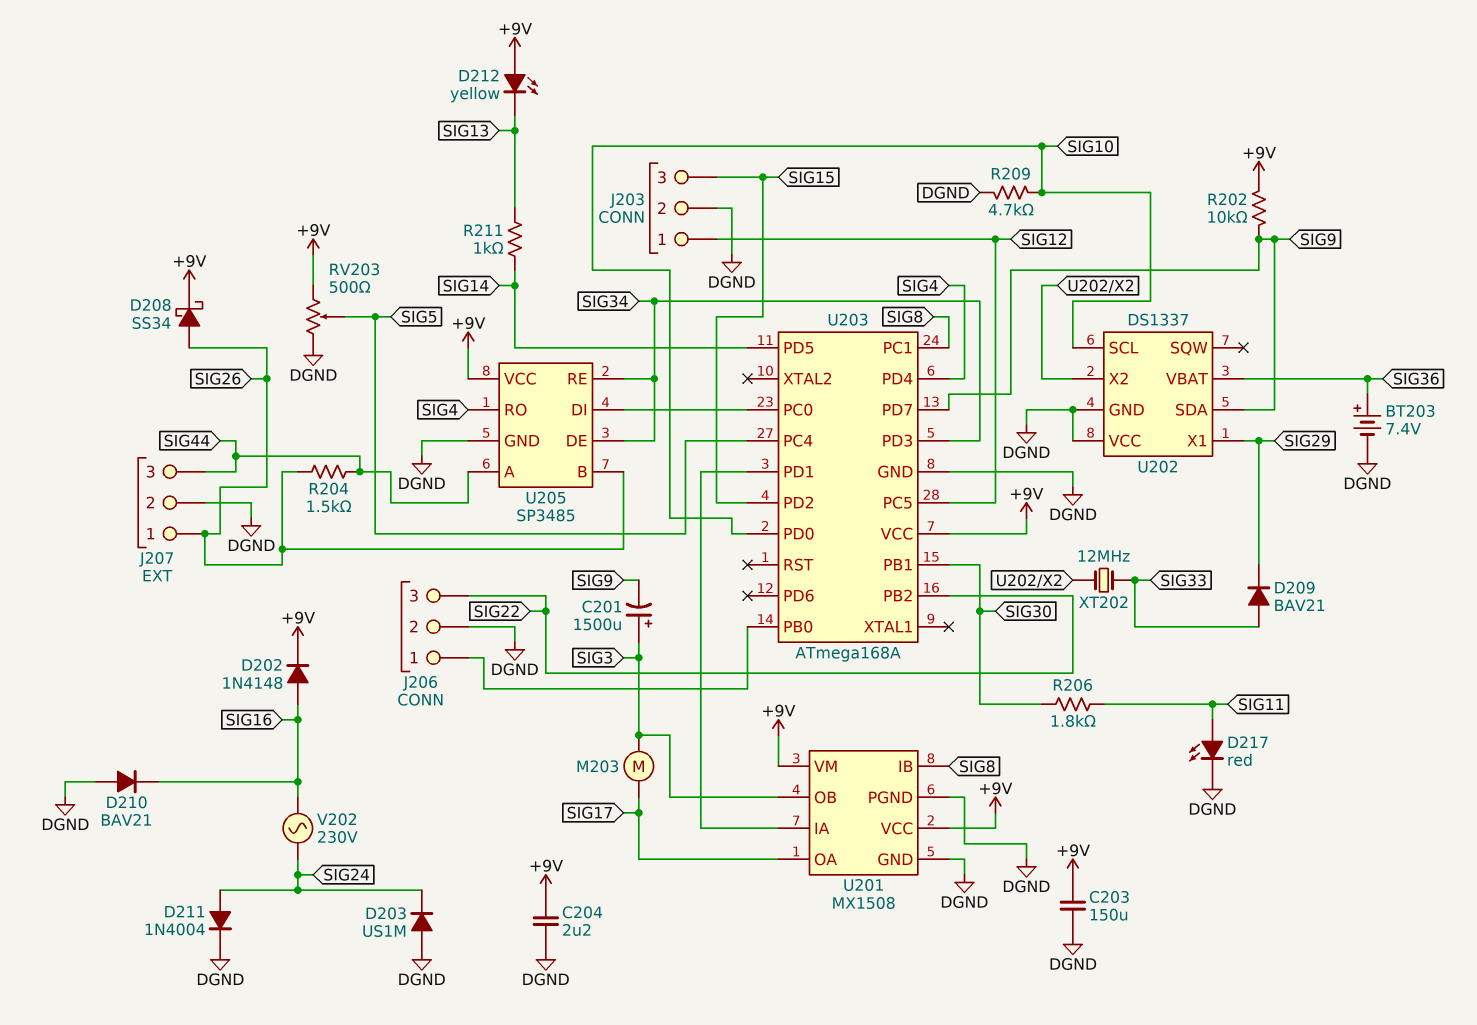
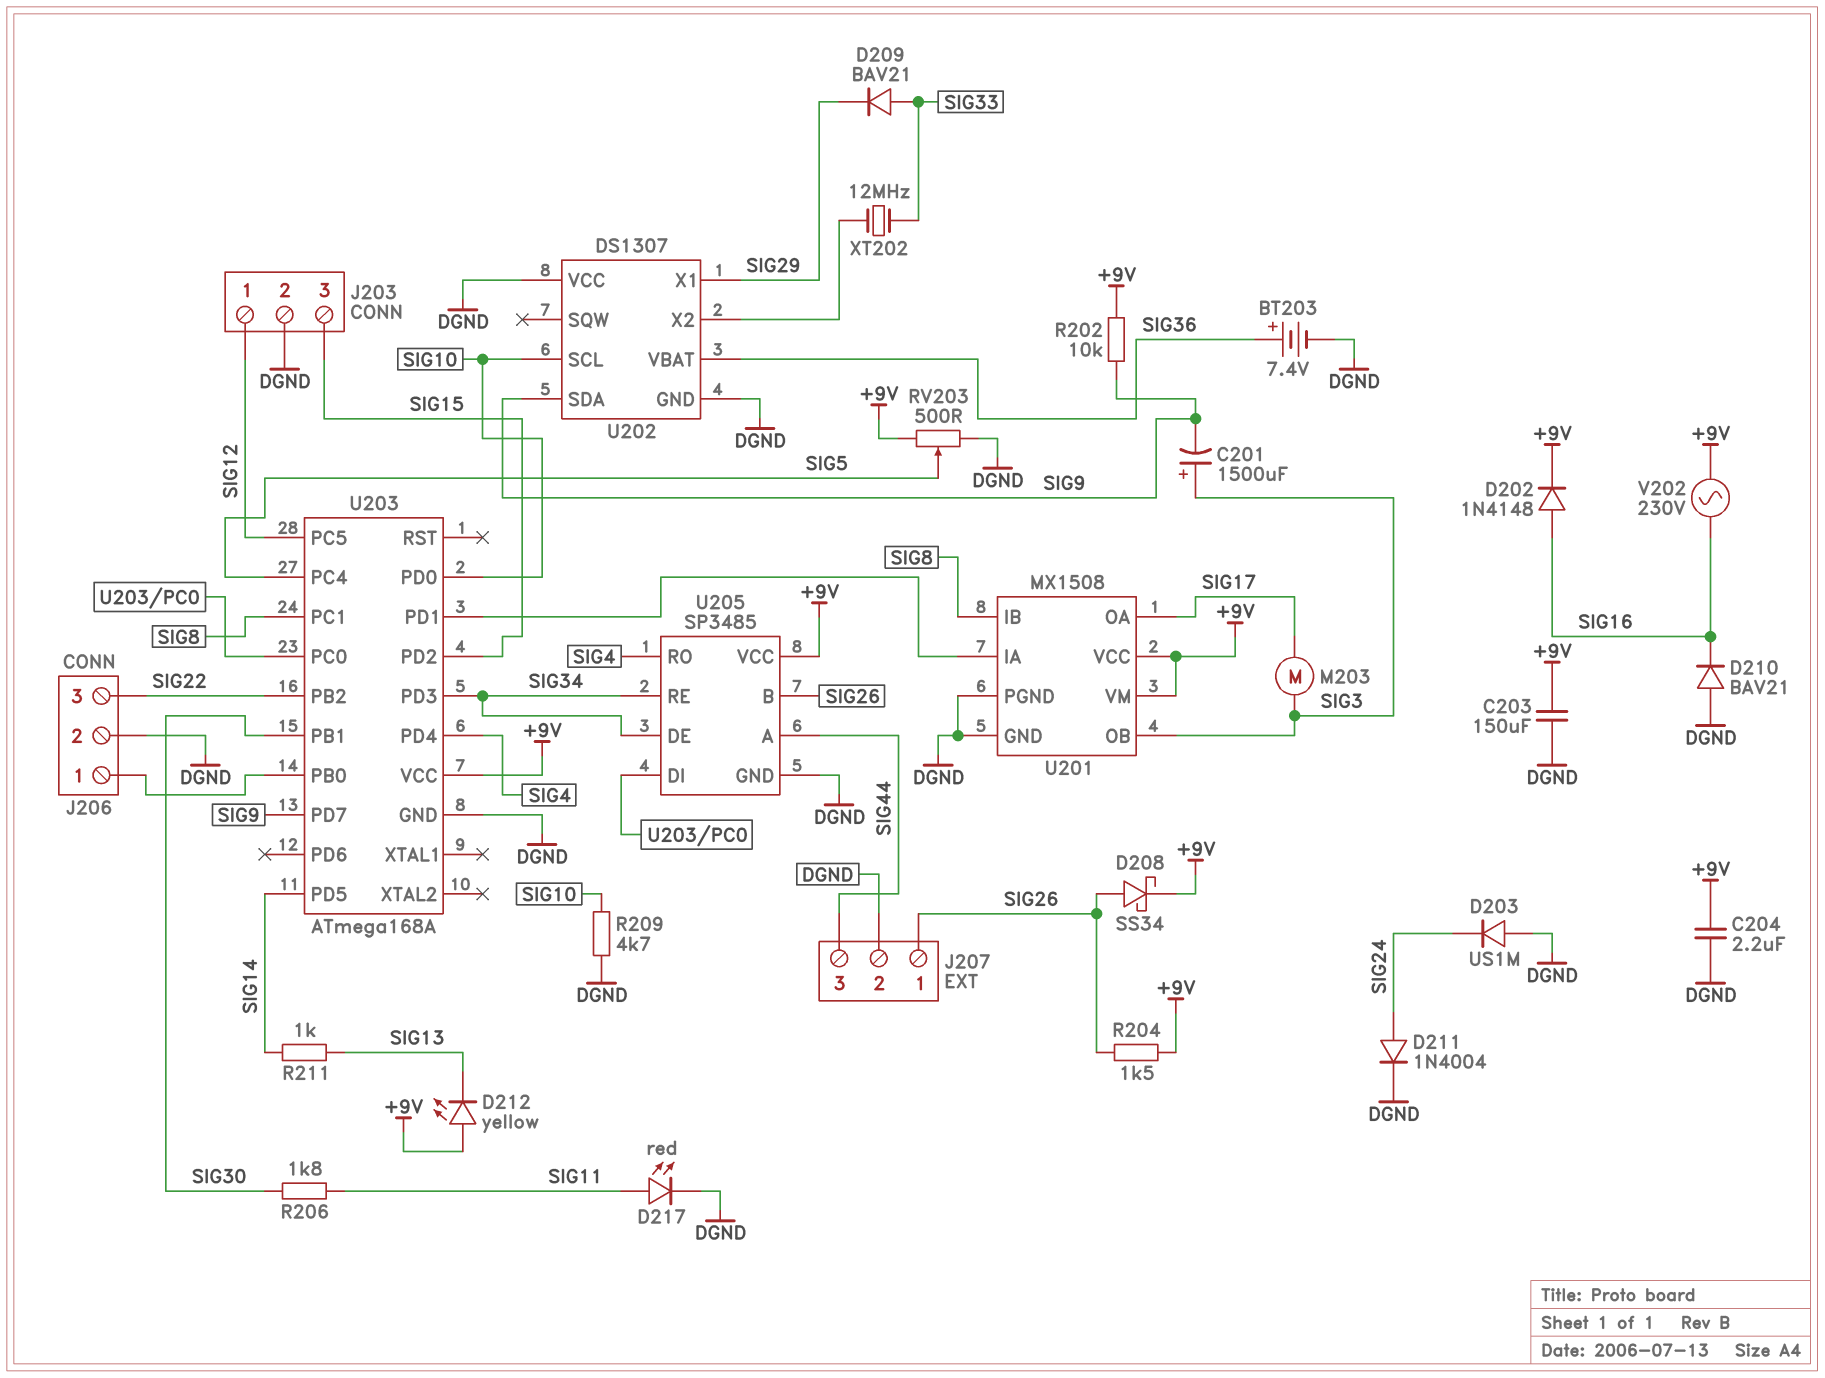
R204: 1.5k (SIG26, SIG44) -> 1.5k (+9V, SIG26)
U202: DS1337 -> DS1307
V202: AC 230V (SIG16, SIG24) -> AC 230V (+9V, SIG16)

